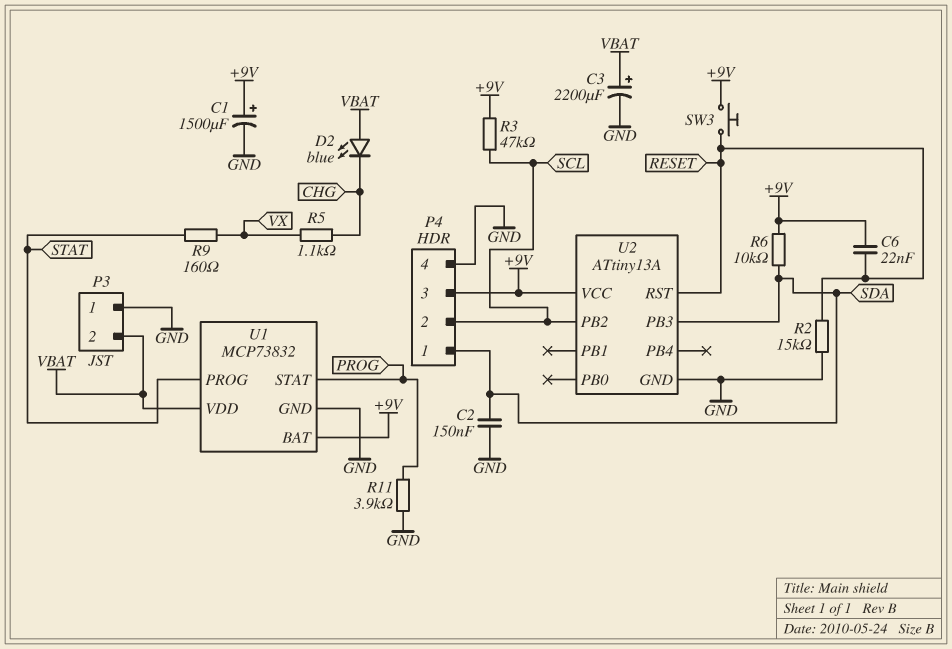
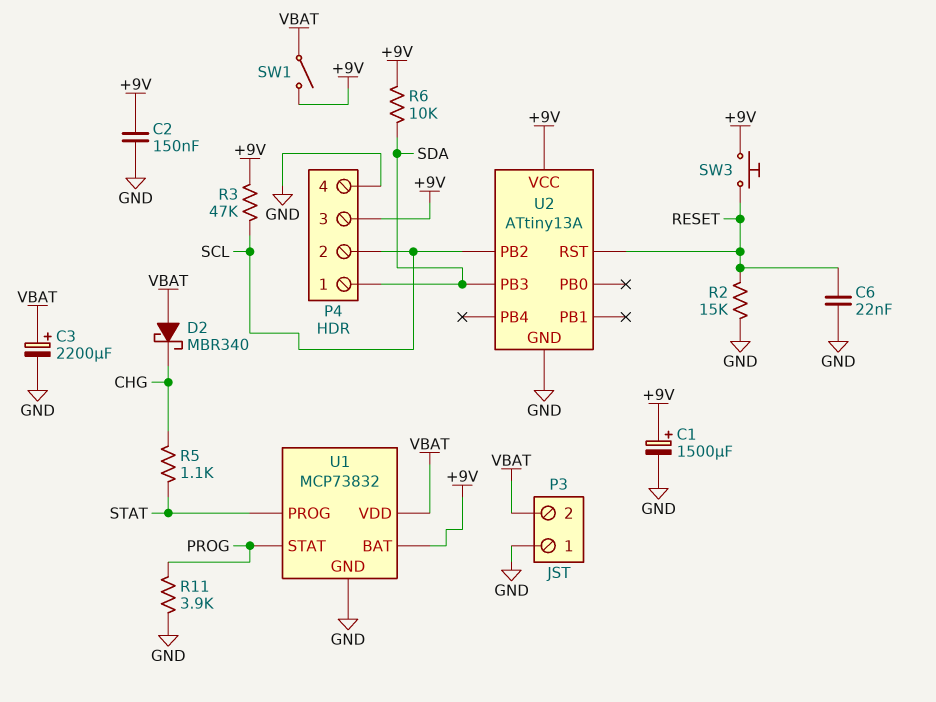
C2: 150nF (GND, SDA) -> 150nF (+9V, GND)
C6: 22nF (+9V, RESET) -> 22nF (GND, RESET)
D2: LED blue (A VBAT, K CHG) -> schottky MBR340 (A VBAT, K CHG)
R5: 1.1k (CHG, VX) -> 1.1k (CHG, STAT)
R9: 160 (STAT, VX) -> none
SW1: none -> switch (+9V, VBAT)

